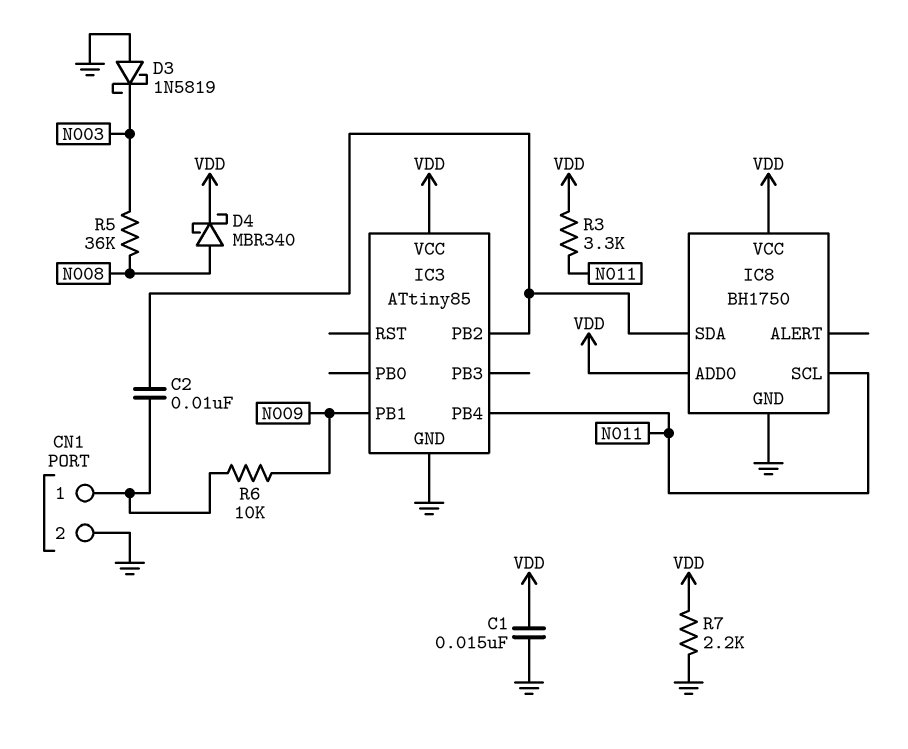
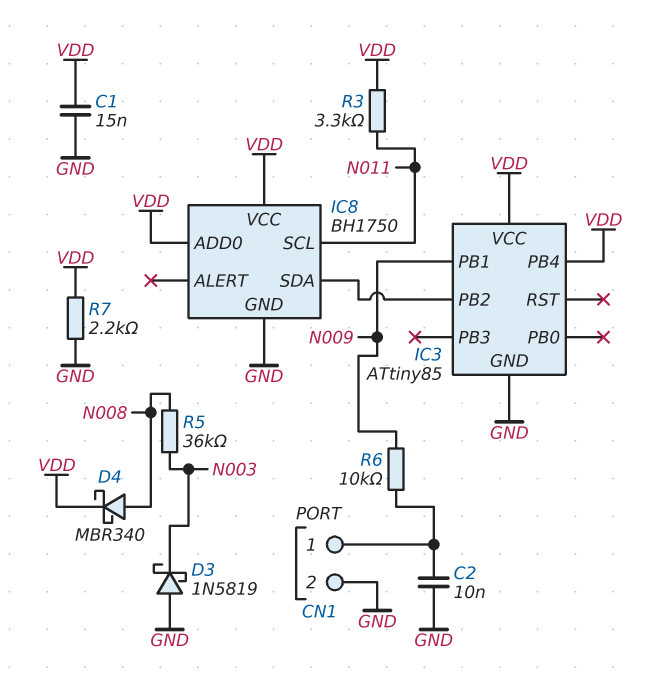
C2: 10nF (CN1/1, IC3/PB2) -> 10nF (CN1/1, GND)
IC3 pin PB4: N011 -> VDD

